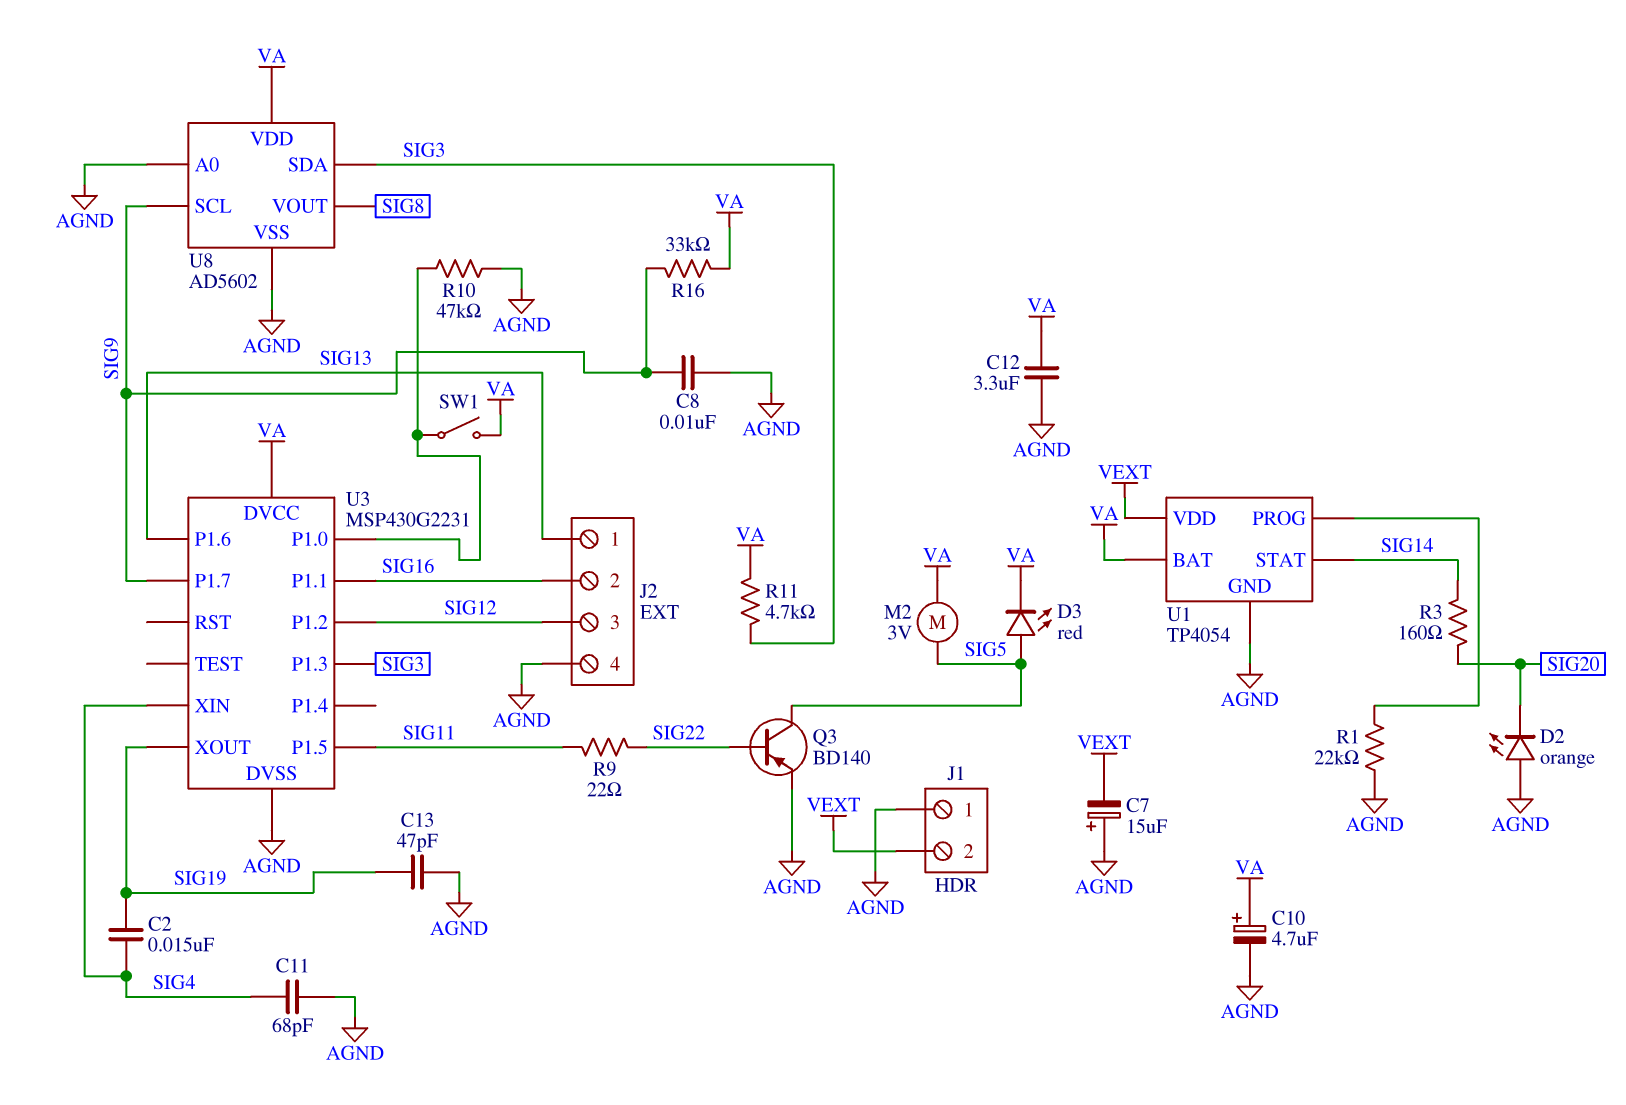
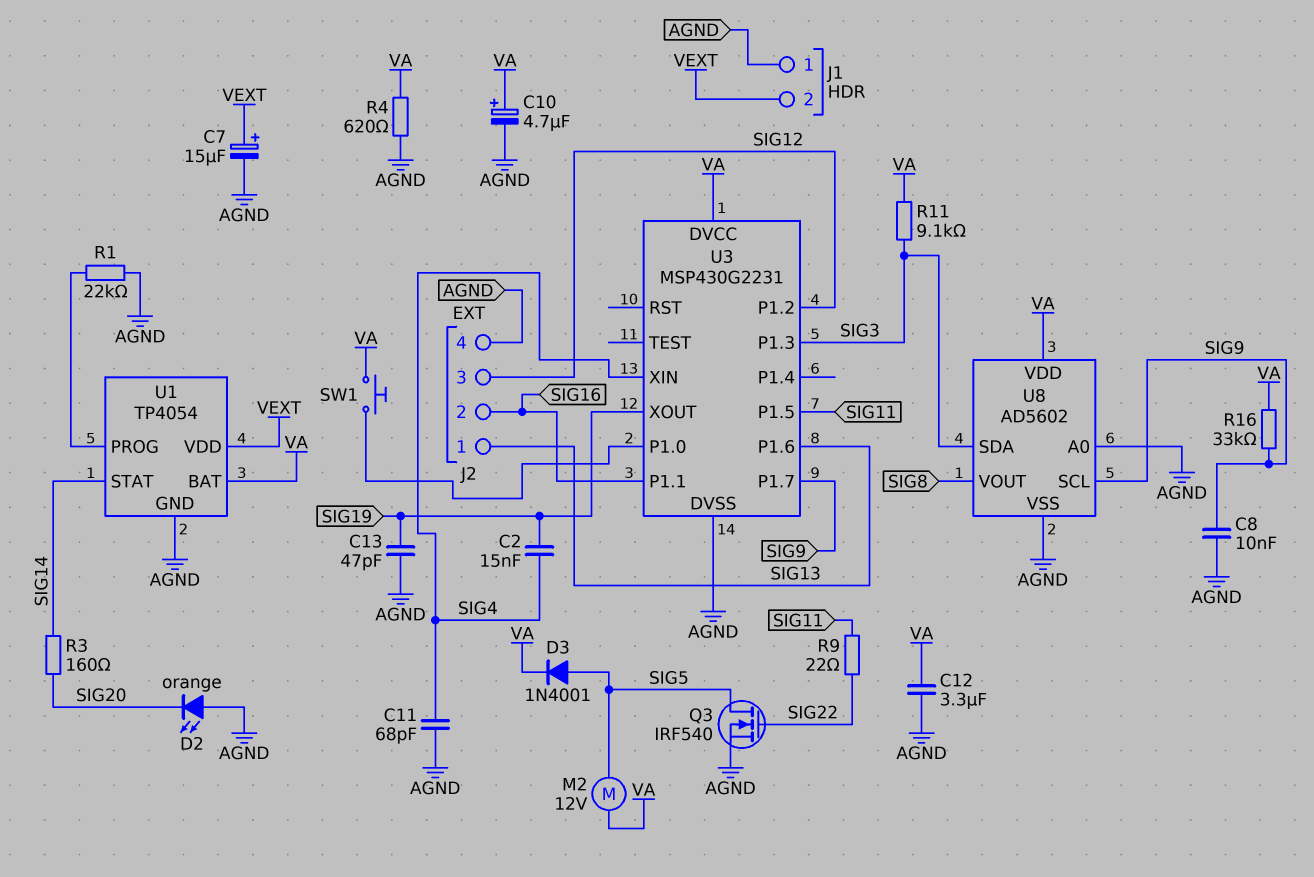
C7: 15uF (plus AGND, minus VEXT) -> 15uF (plus VEXT, minus AGND)
D3: LED red (A SIG5, K VA) -> diode 1N4001 (A SIG5, K VA)
M2: motor 3V (SIG5, VA) -> motor 12V (SIG5, VA)
Q3: PNP BD140 (B SIG22, C SIG5, E AGND) -> NMOS IRF540 (G SIG22, D SIG5, S AGND)
R4: none -> 620 (AGND, VA)
R10: 47k (AGND, U3/P1.0) -> none
R11: 4.7k (SIG3, VA) -> 9.1k (SIG3, VA)
SW1: switch (U3/P1.0, VA) -> button (U3/P1.0, VA)

